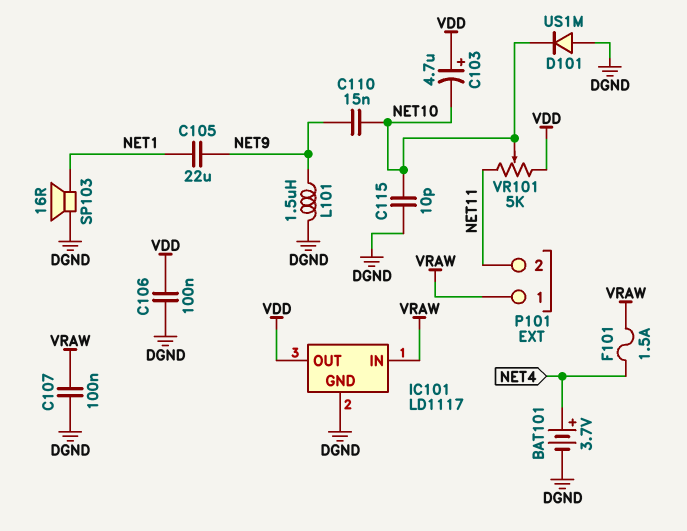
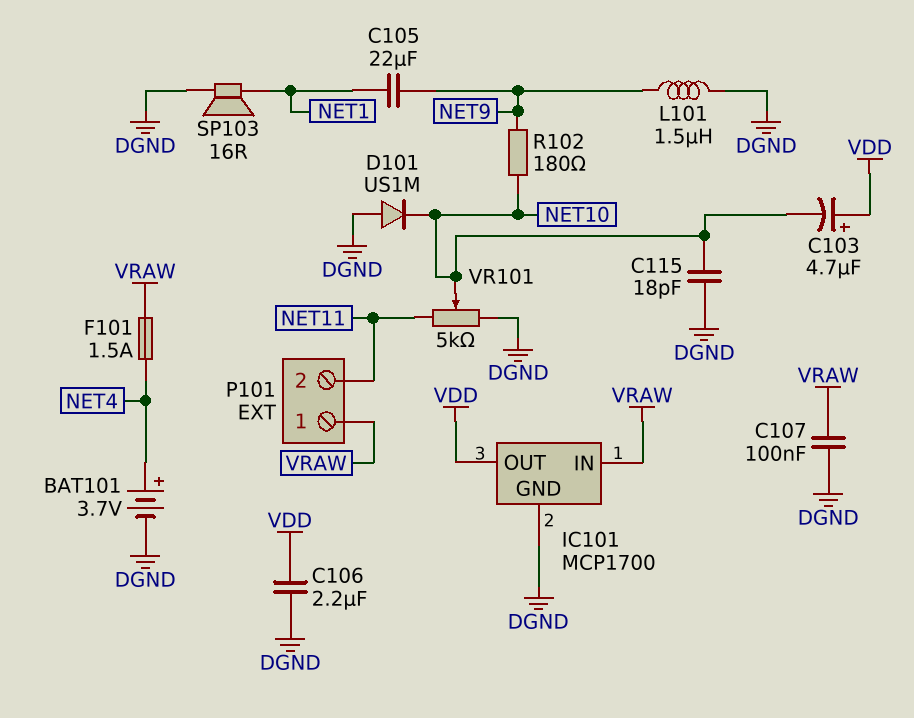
C106: 100nF (DGND, VDD) -> 2.2uF (DGND, VDD)
C110: 15nF (NET9, NET10) -> none
C115: 10pF (DGND, NET10) -> 18pF (DGND, NET10)
IC101: LD1117 -> MCP1700
R102: none -> 180 (NET9, NET10)
VR101: 5k (NET11, VDD, wiper NET10) -> 5k (DGND, NET11, wiper NET10)

